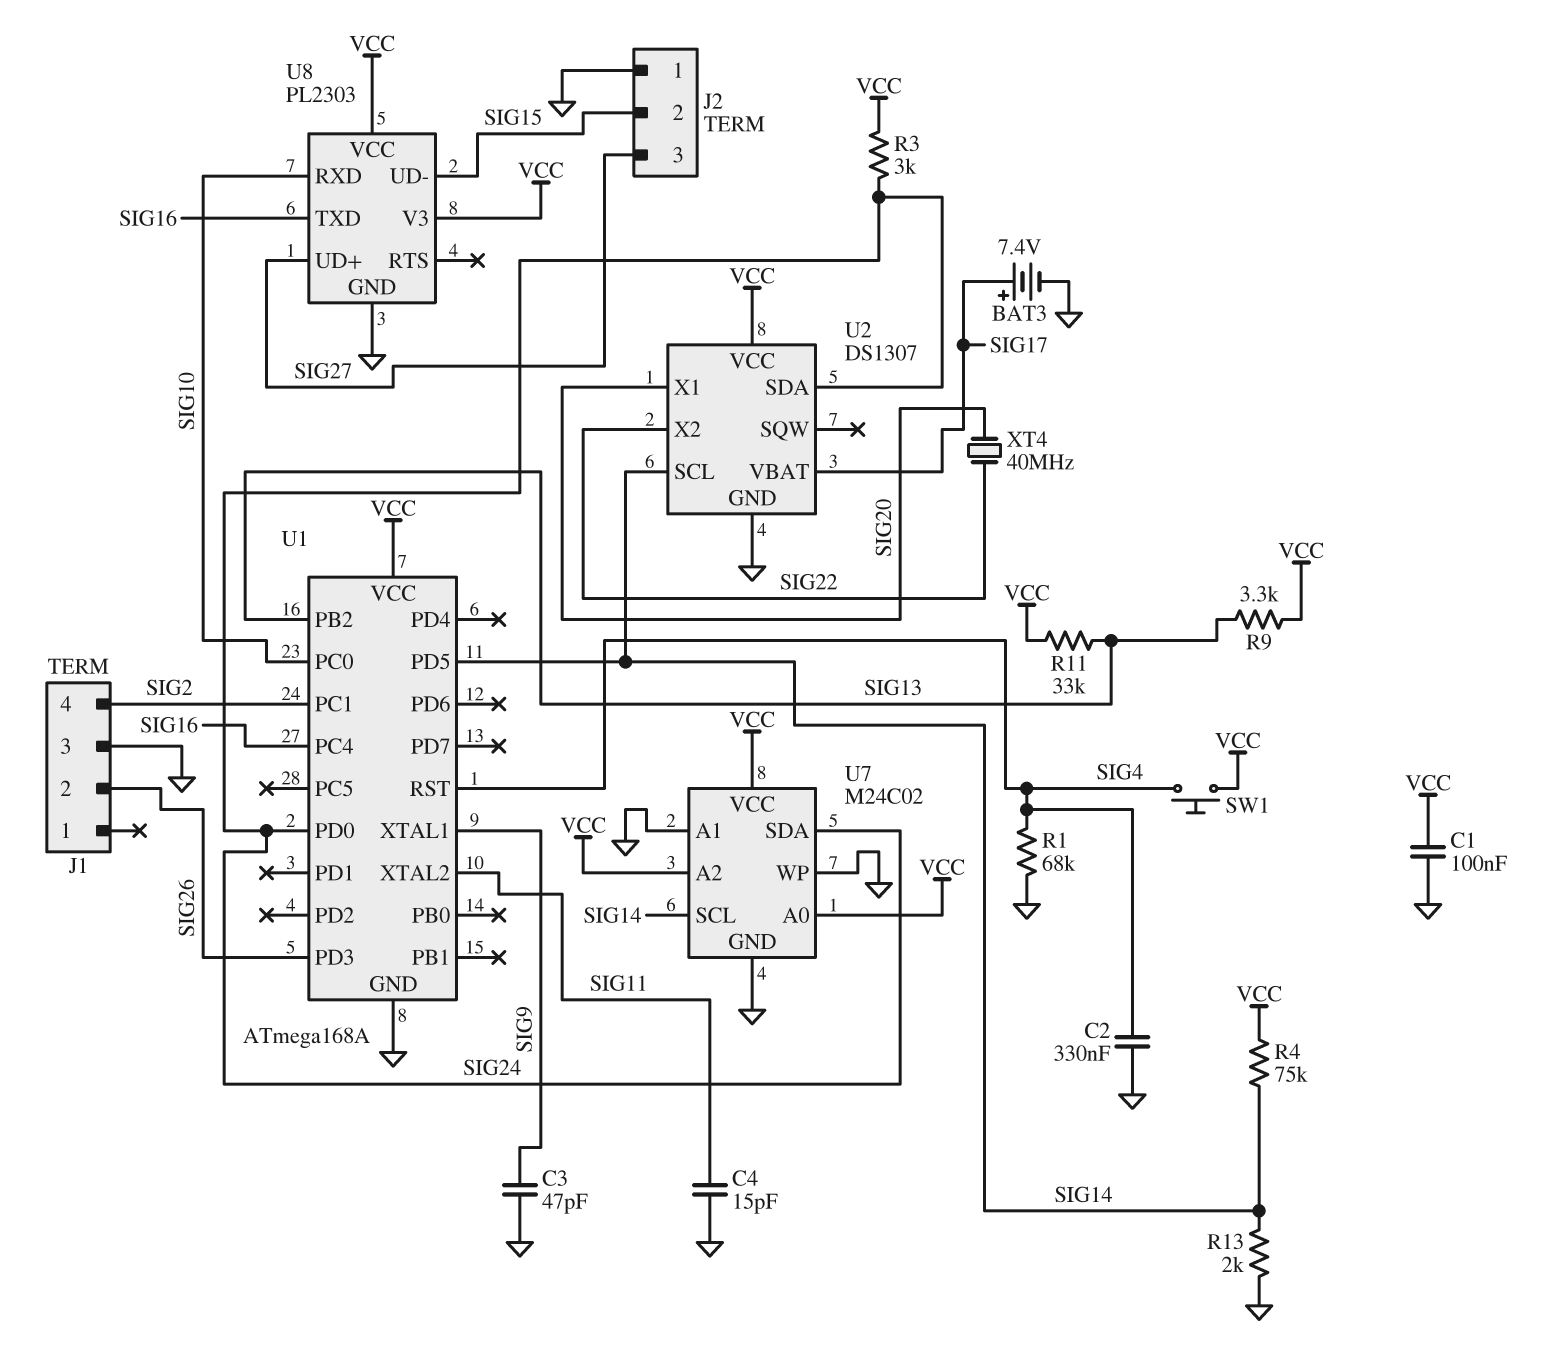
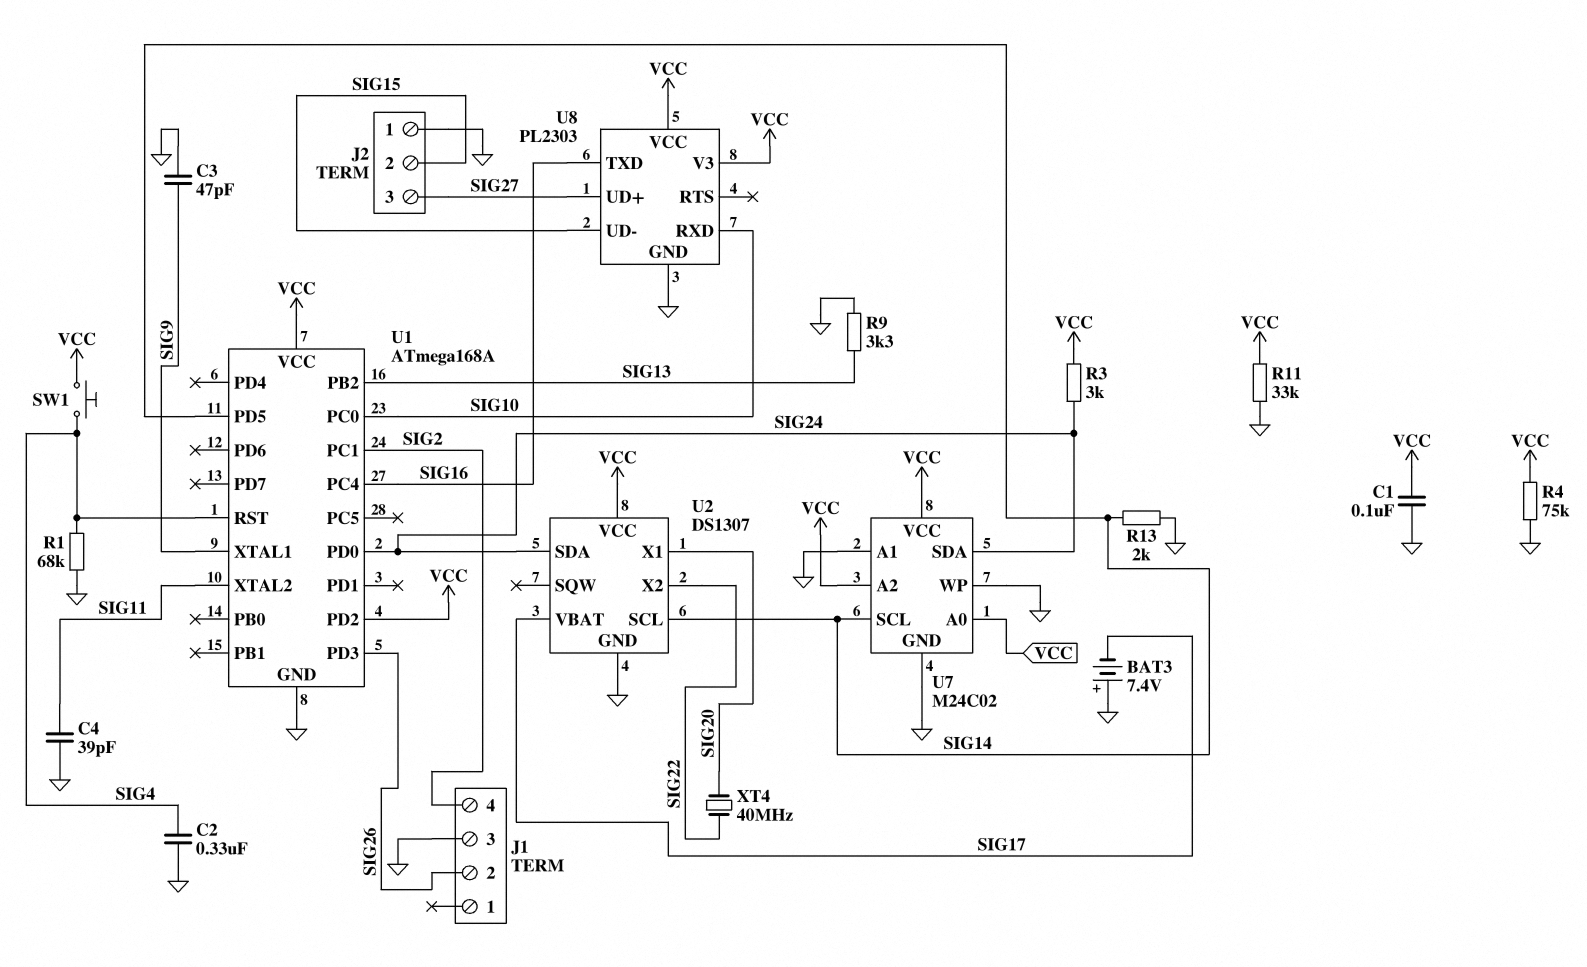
BAT3: 7.4V (plus SIG17, minus GND) -> 7.4V (plus GND, minus SIG17)
C4: 15pF (GND, SIG11) -> 39pF (GND, SIG11)
R4: 75k (SIG14, VCC) -> 75k (GND, VCC)
R9: 3.3k (SIG13, VCC) -> 3.3k (GND, SIG13)
R11: 33k (SIG13, VCC) -> 33k (GND, VCC)
U1 pin PD2: none -> VCC

